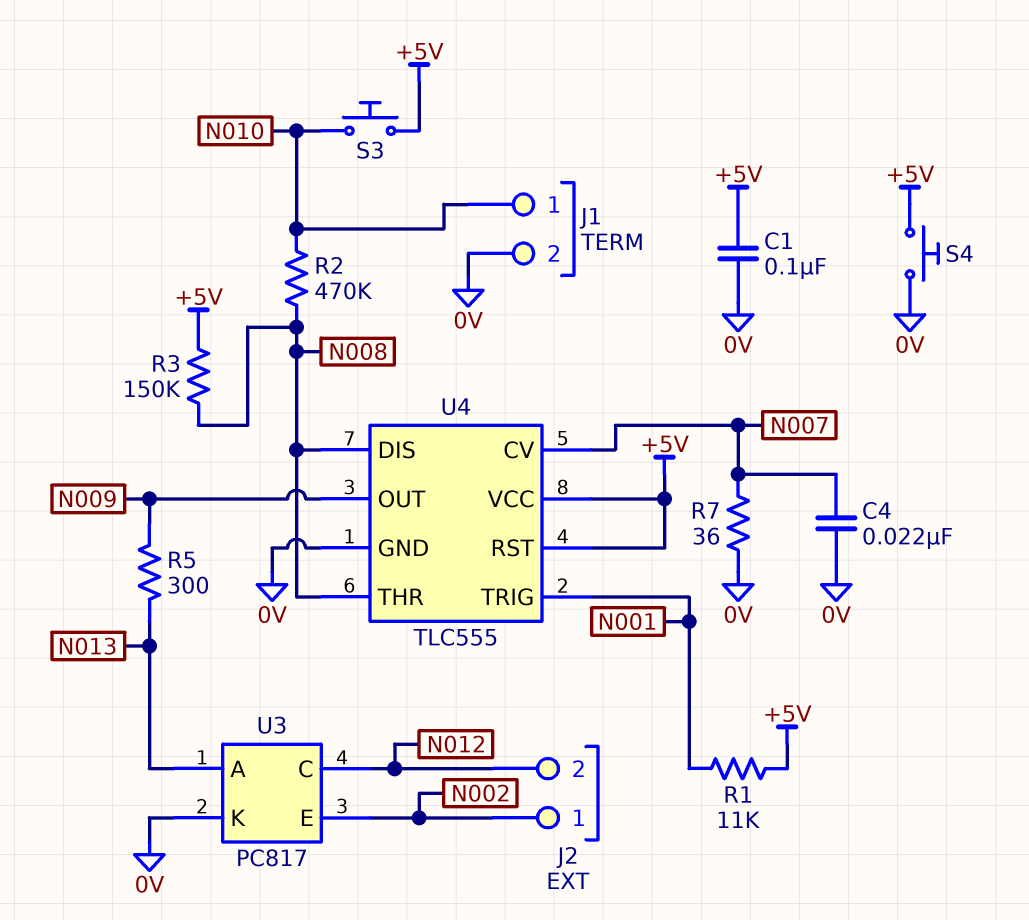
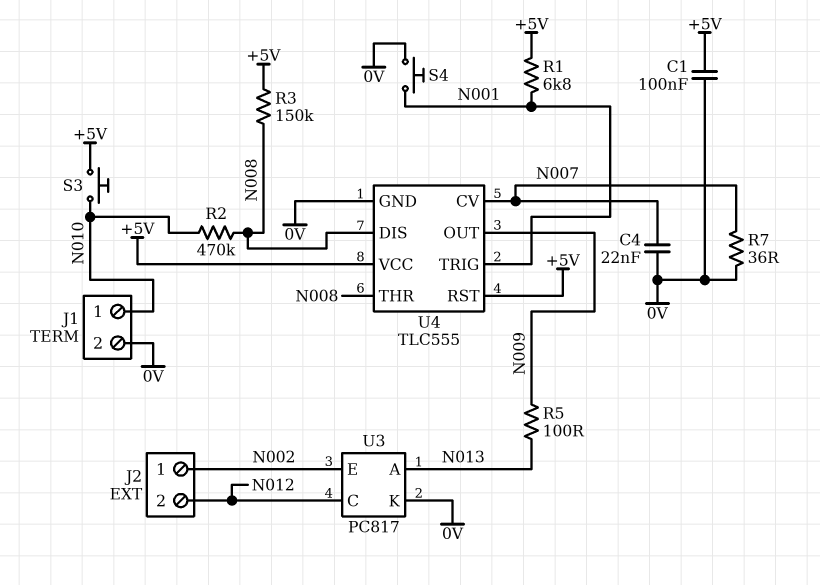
R1: 11k (+5V, N001) -> 6.8k (+5V, N001)
R5: 300 (N009, N013) -> 100 (N009, N013)
S4: button (+5V, 0V) -> button (0V, N001)

